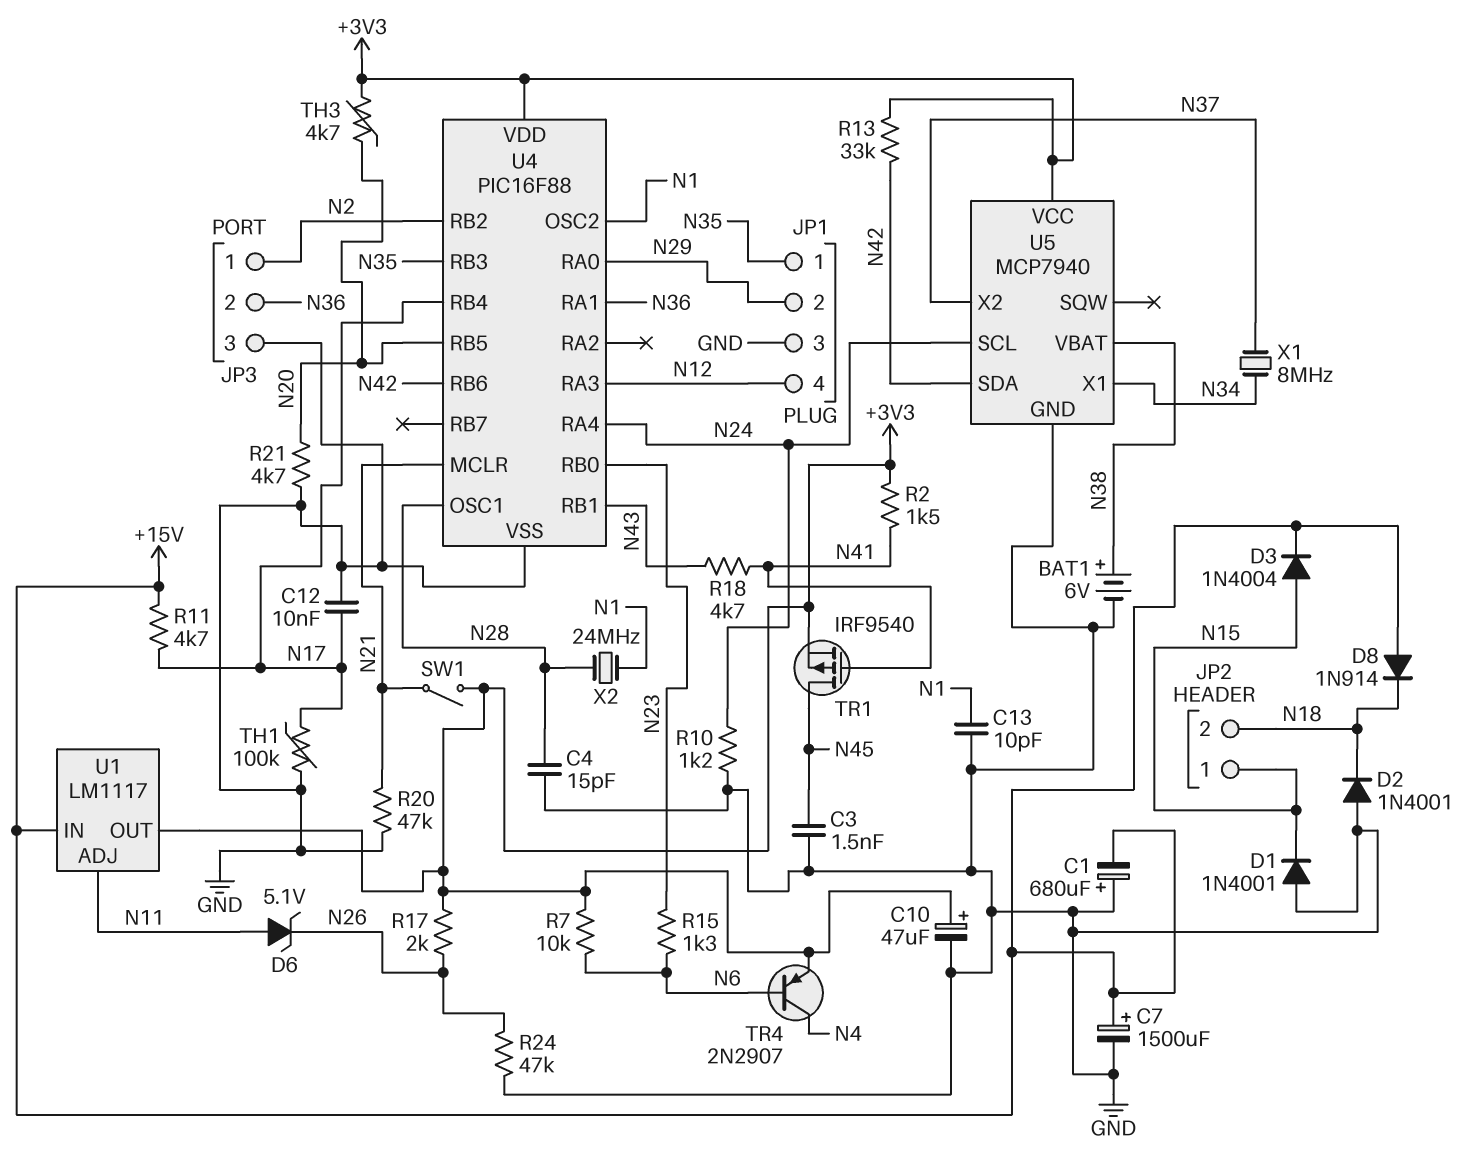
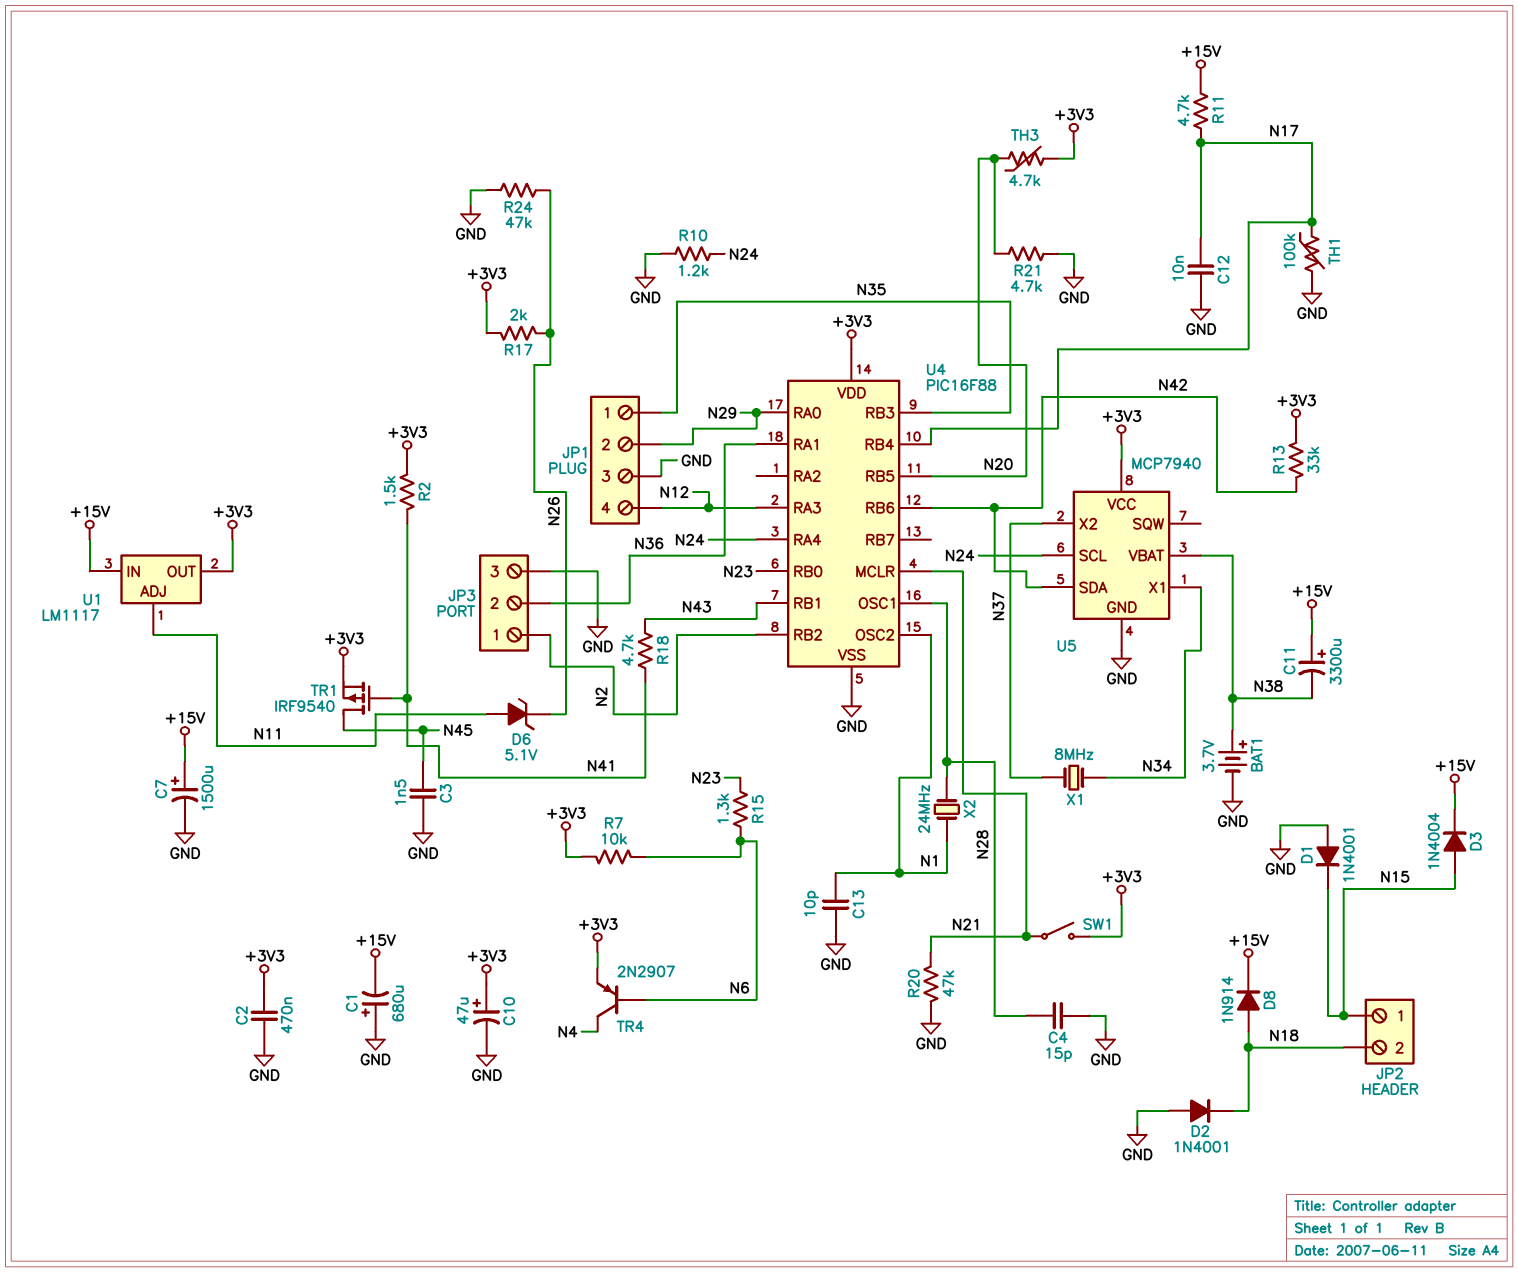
BAT1: 6V (plus N38, minus GND) -> 3.7V (plus N38, minus GND)
C2: none -> 470nF (+3V3, GND)
C11: none -> 3300uF (plus +15V, minus N38)
D8: diode 1N914 (A +15V, K N18) -> diode 1N914 (A N18, K +15V)

